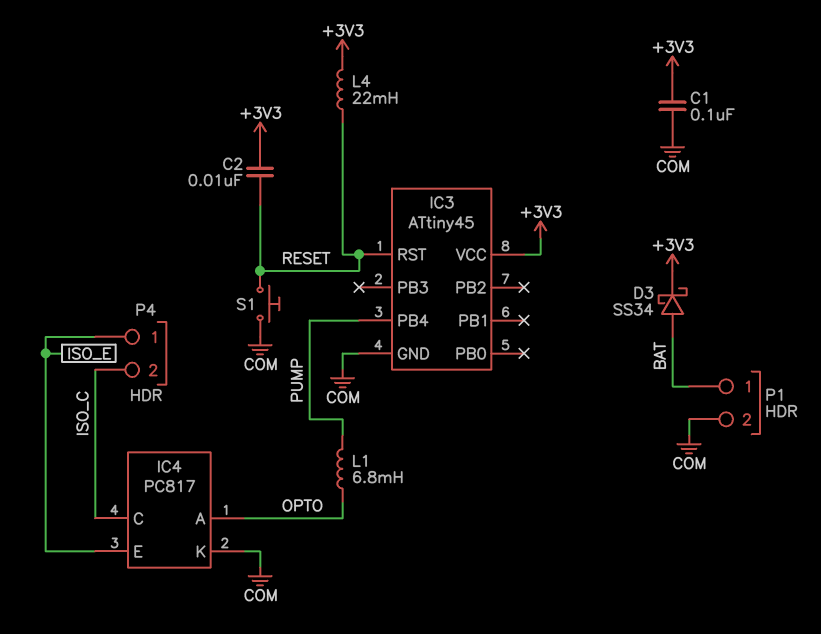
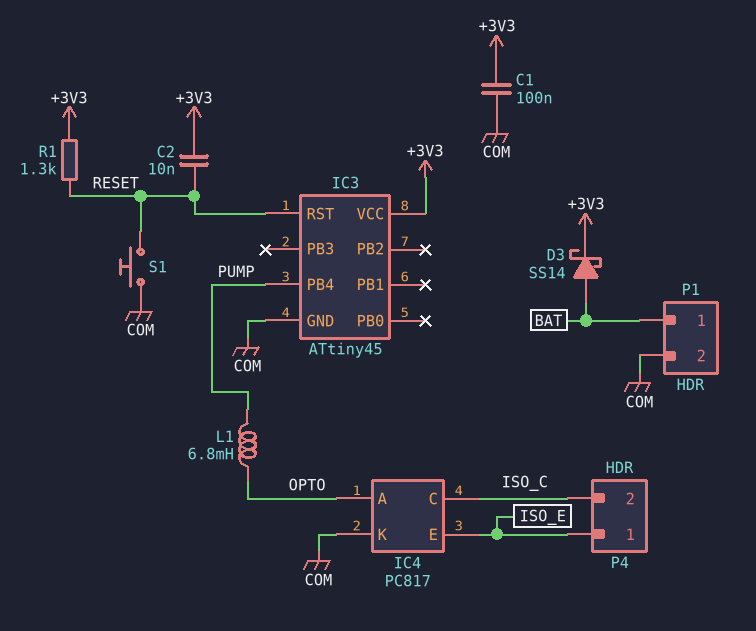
D3: schottky SS34 (A BAT, K +3V3) -> schottky SS14 (A BAT, K +3V3)
L4: 22mH (+3V3, RESET) -> none
R1: none -> 1.3k (+3V3, RESET)

